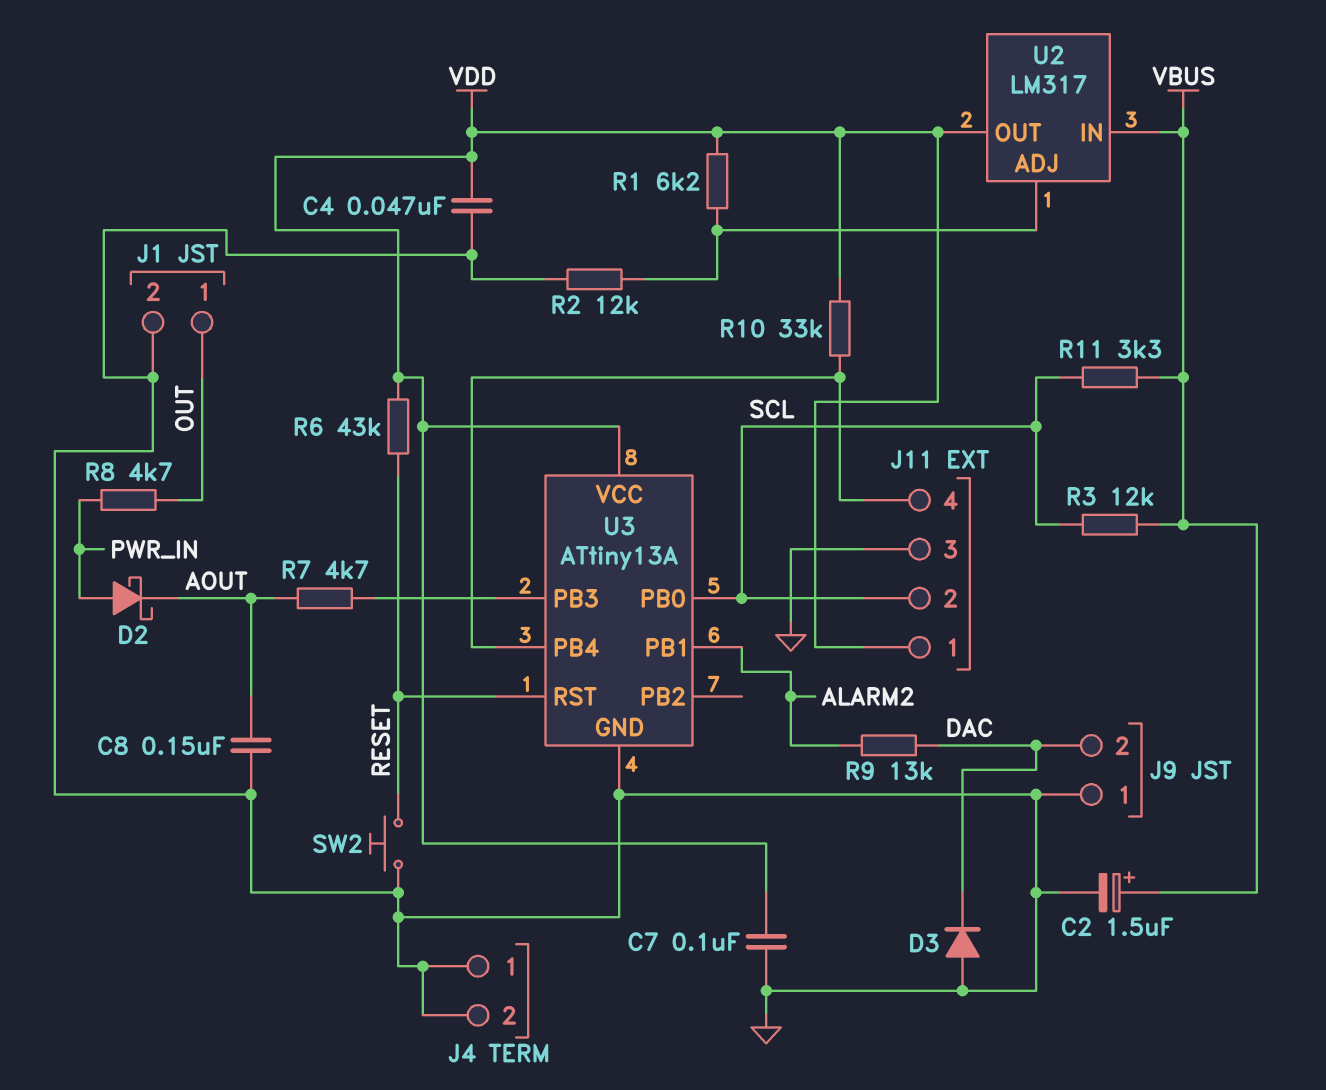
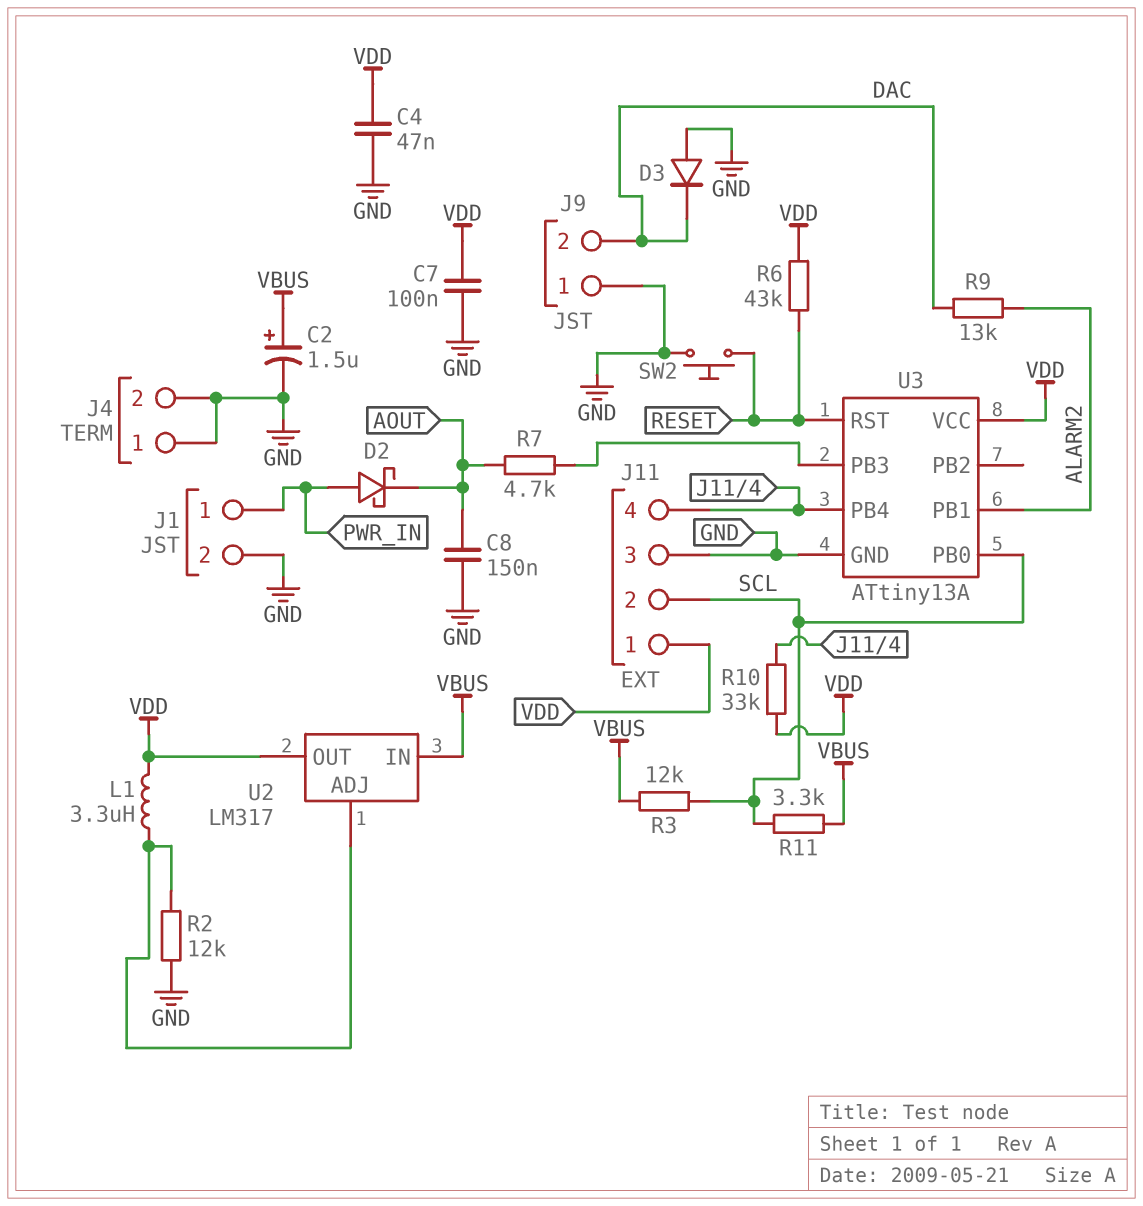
J1 pin 1: OUT -> PWR_IN
L1: none -> 3.3uH (U2/ADJ, VDD)
R1: 6.2k (U2/ADJ, VDD) -> none
R8: 4.7k (OUT, PWR_IN) -> none

